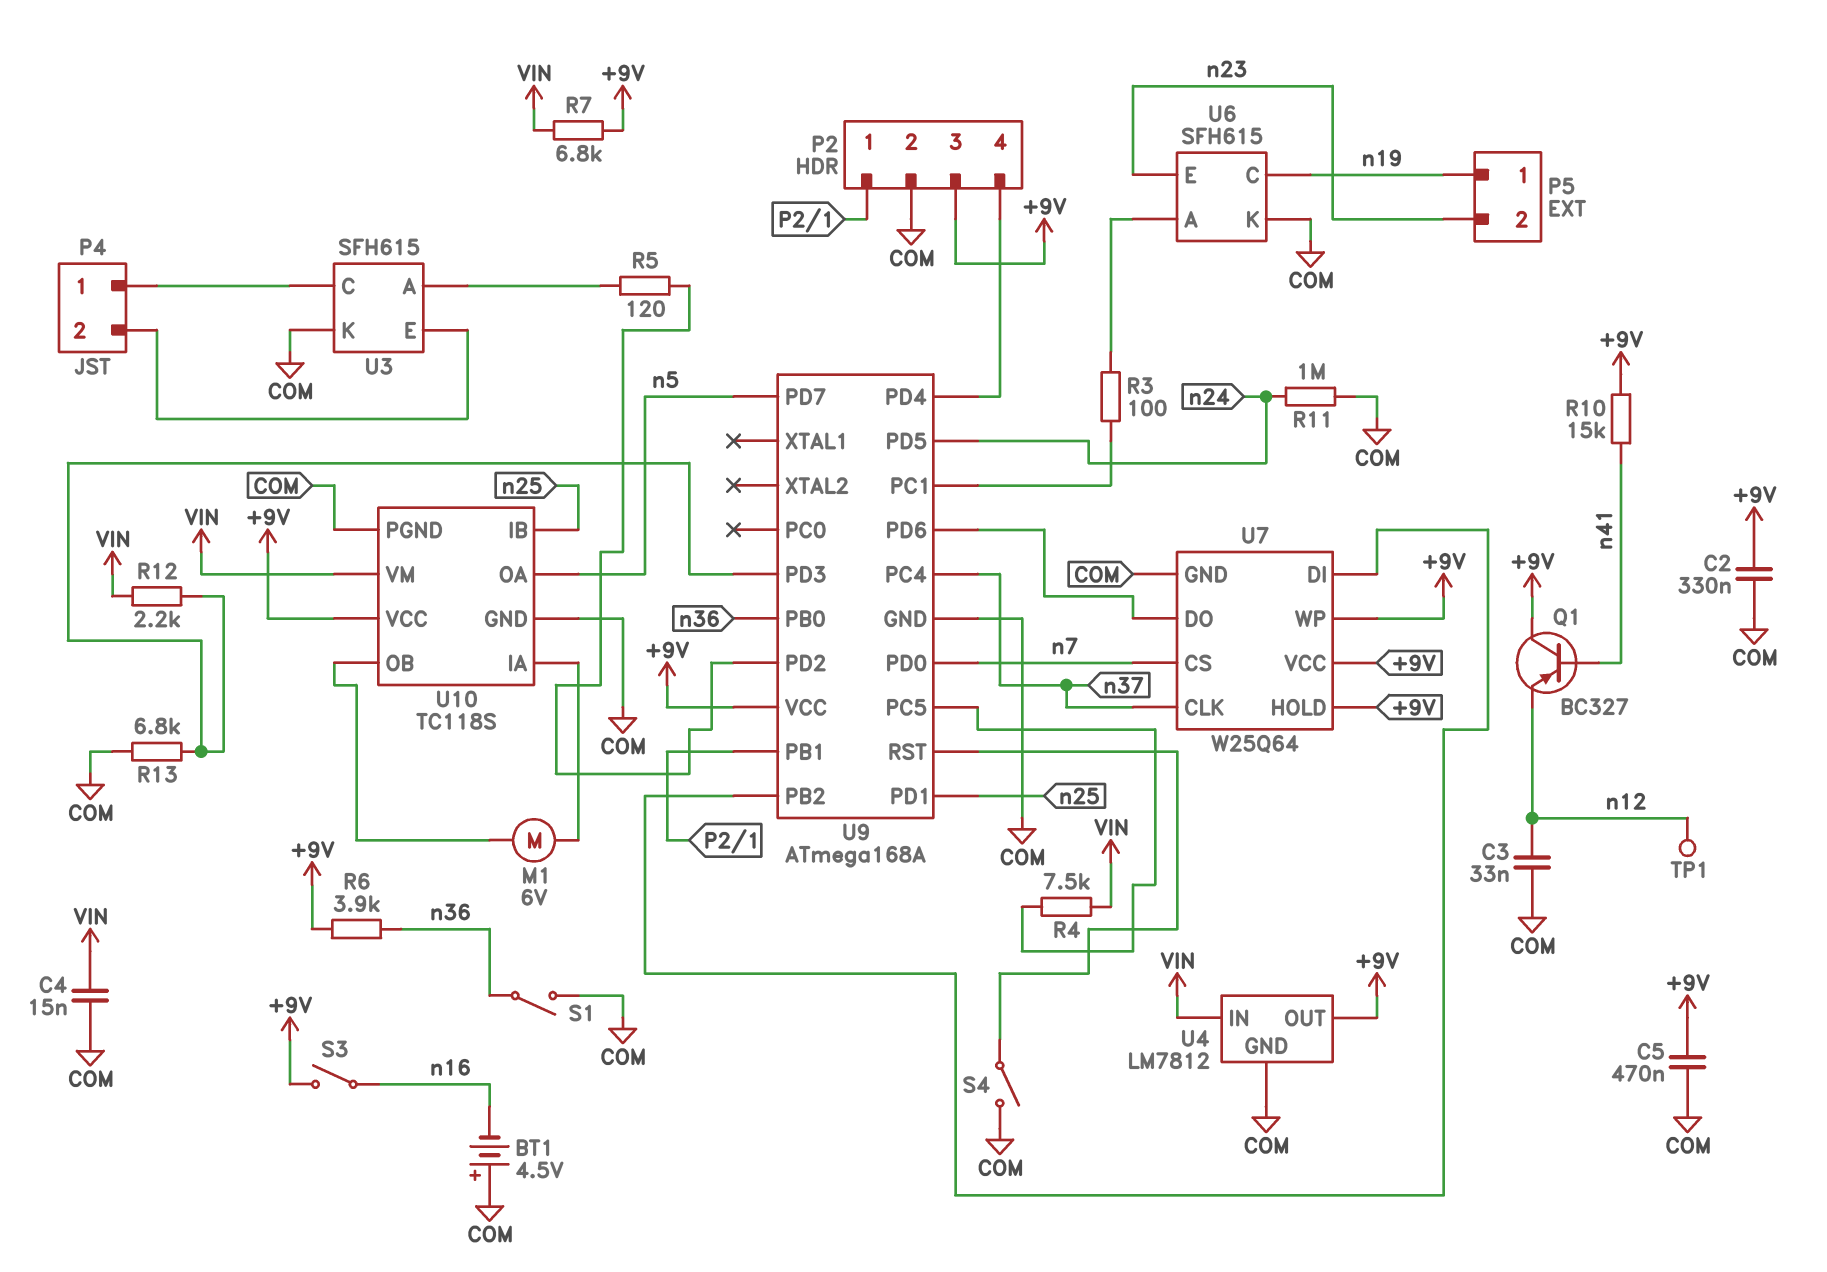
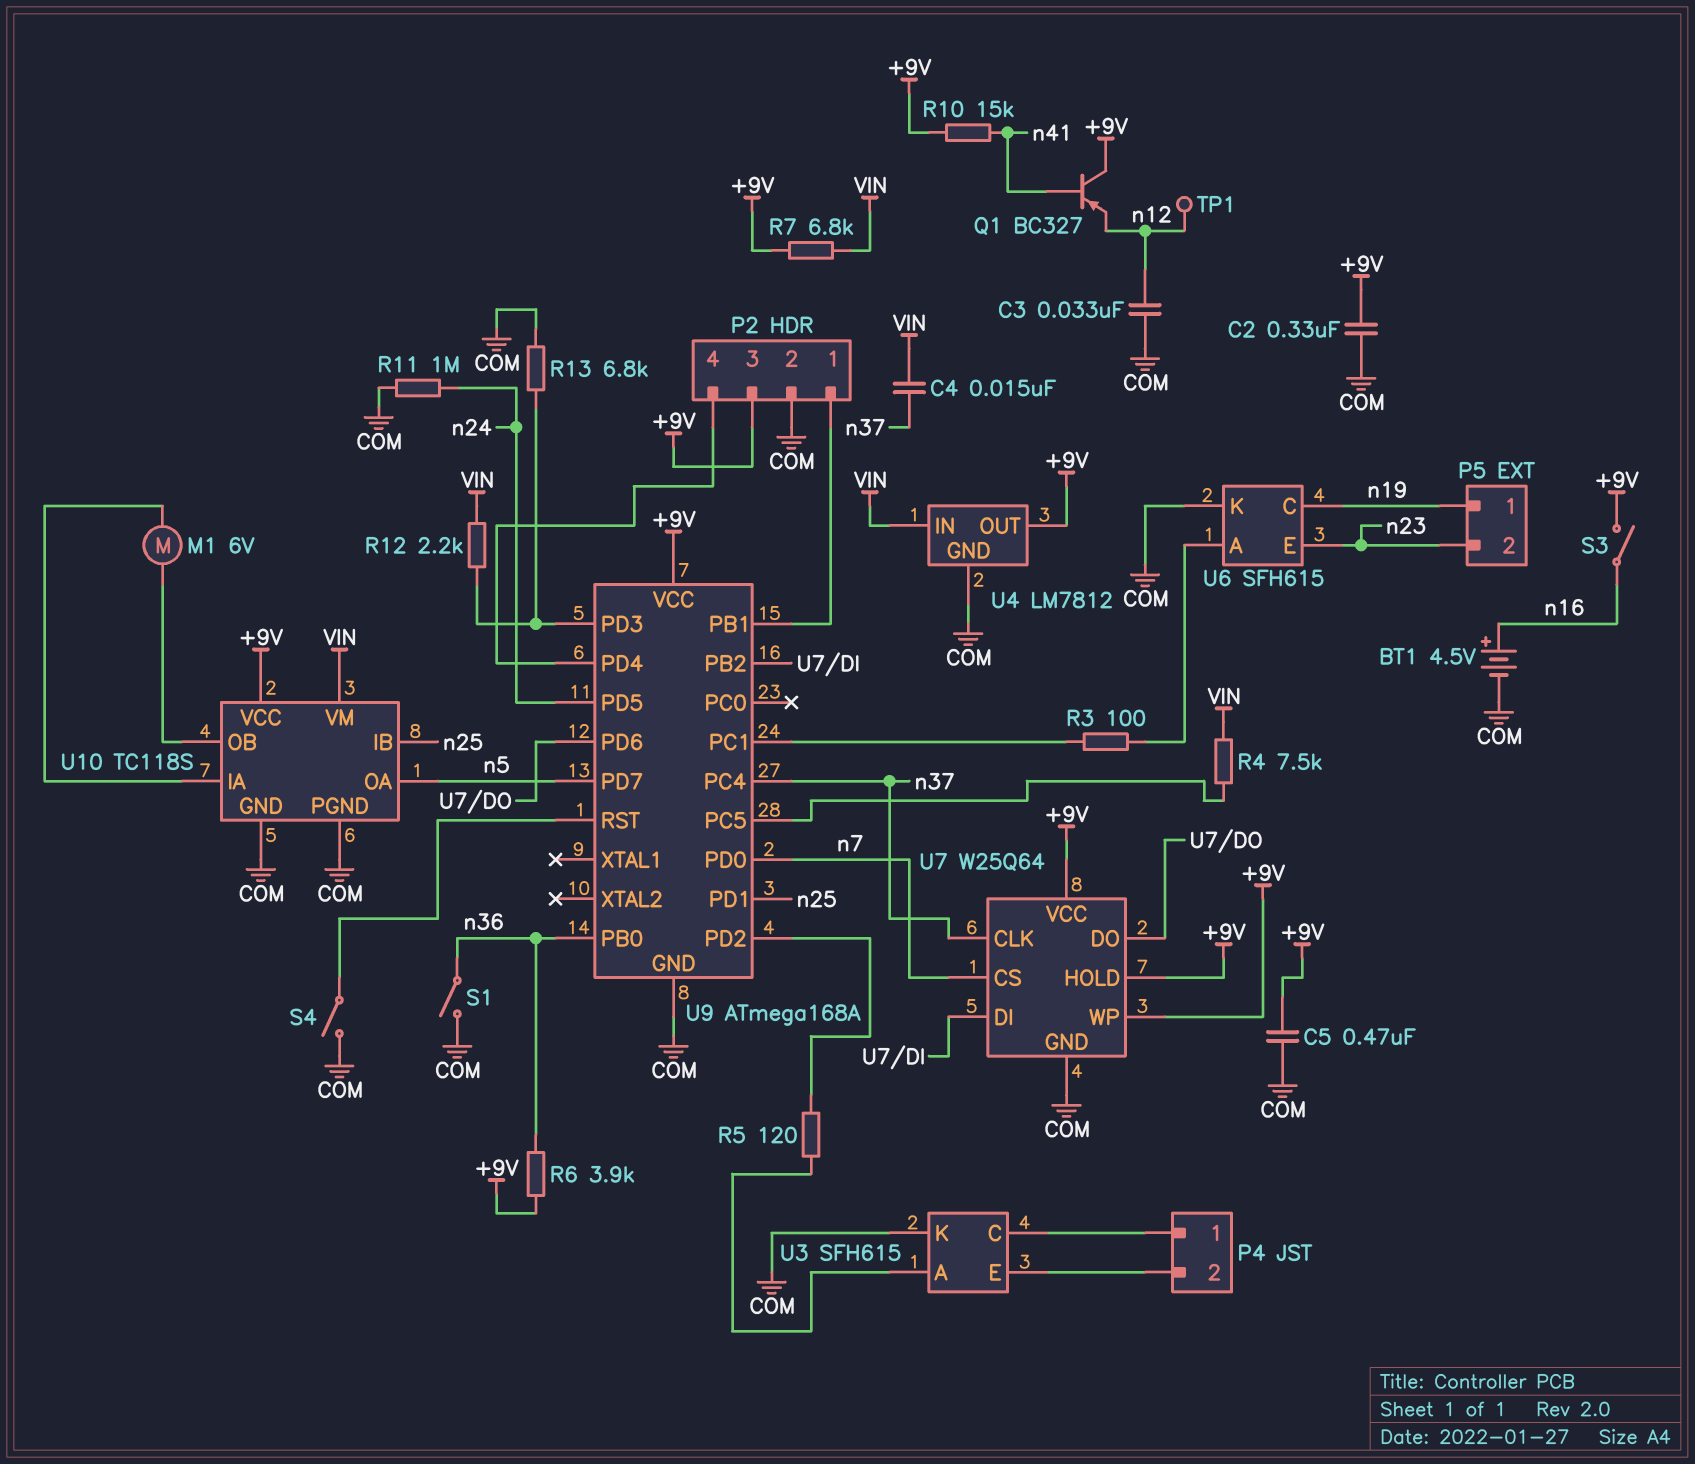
BT1: 4.5V (plus COM, minus n16) -> 4.5V (plus n16, minus COM)
C4: 15nF (COM, VIN) -> 15nF (VIN, n37)

